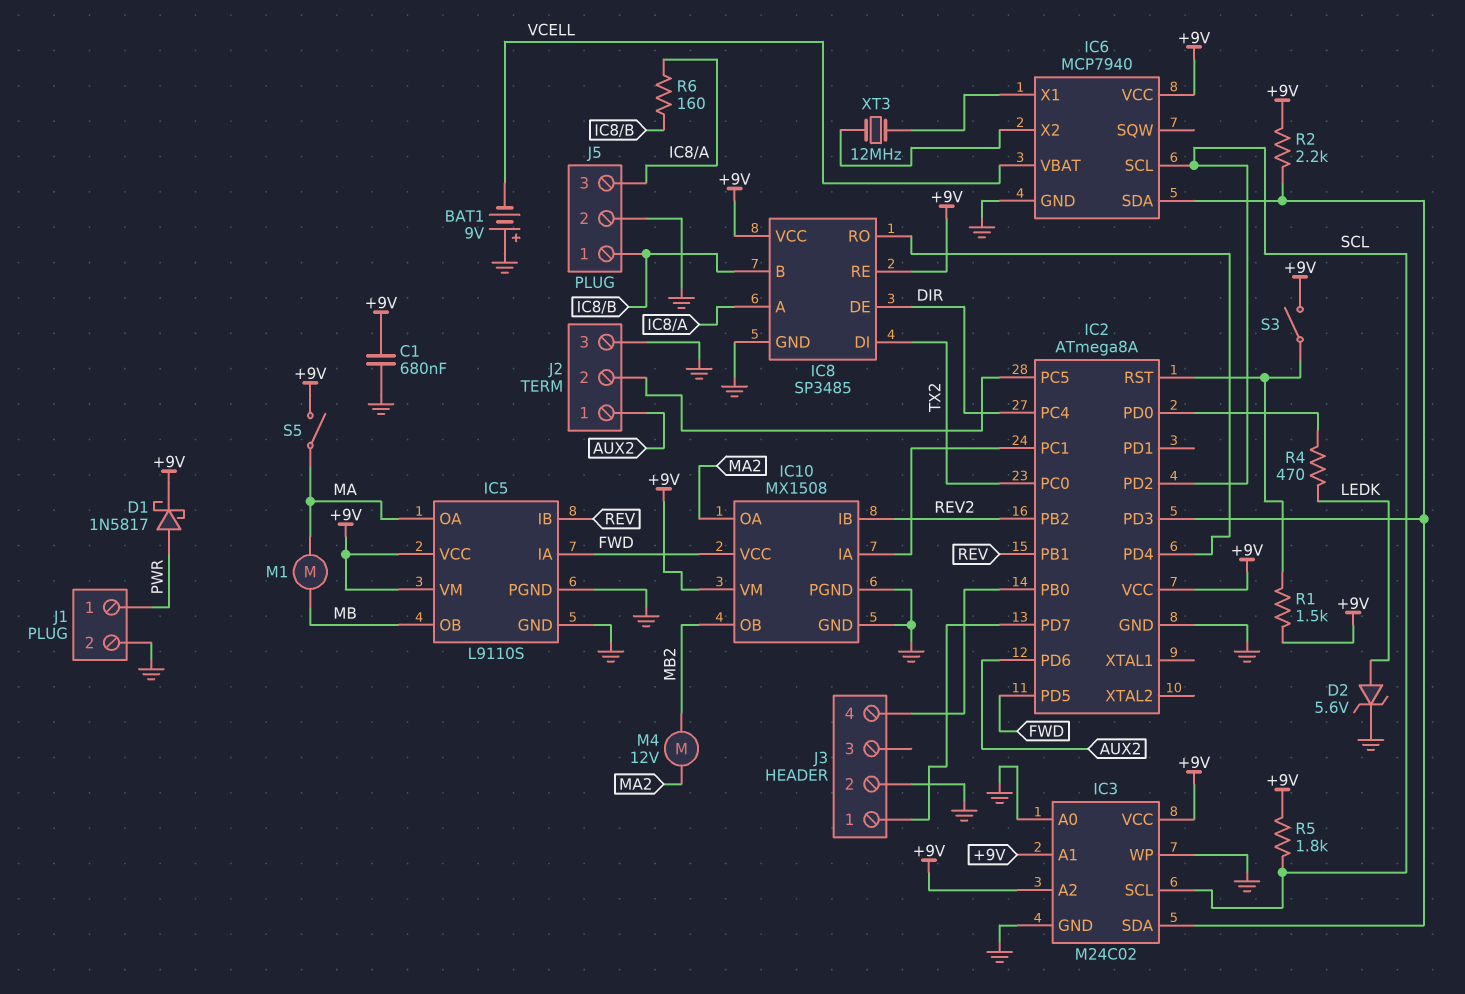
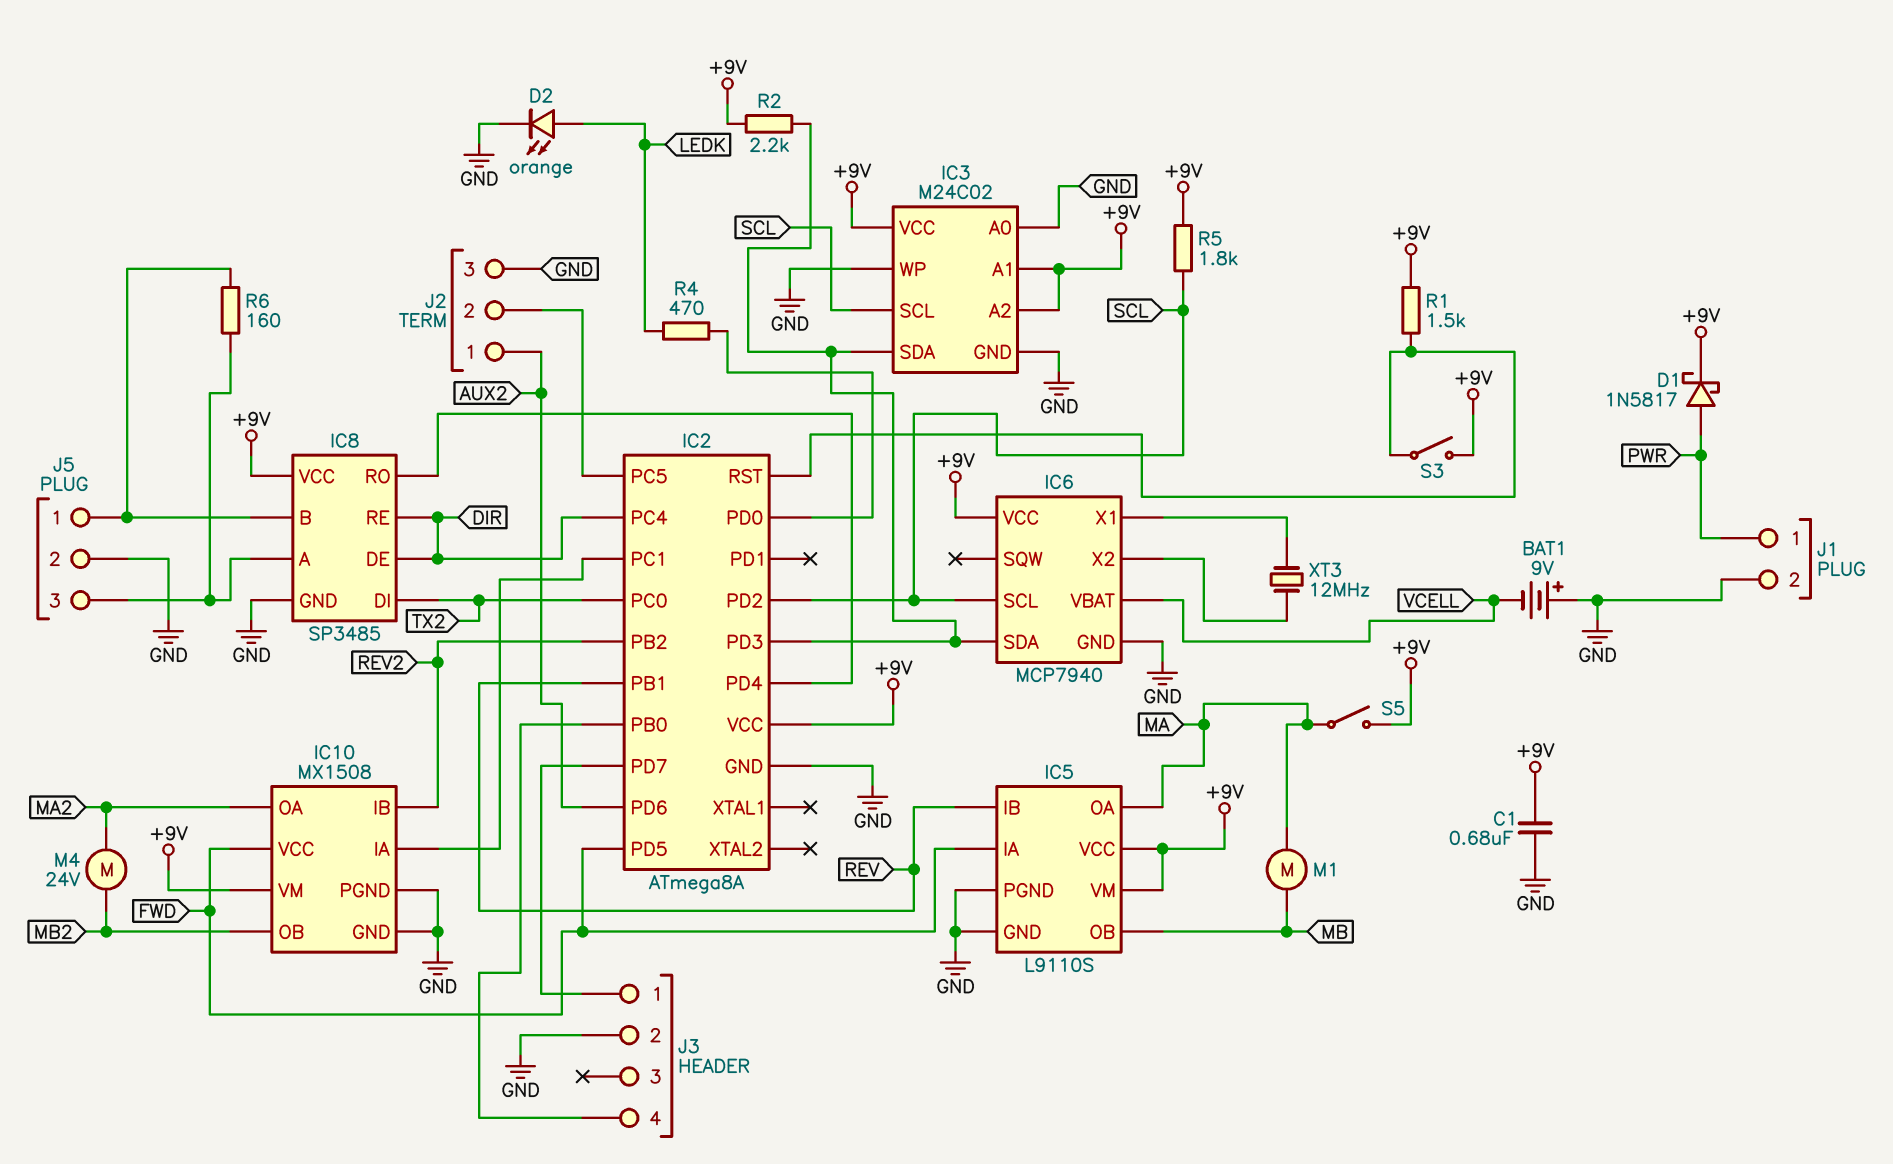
D2: zener 5.6V (A LEDK, K GND) -> LED orange (A LEDK, K GND)
IC8 pin RE: +9V -> DIR
M4: motor 12V (MA2, MB2) -> motor 24V (MA2, MB2)

